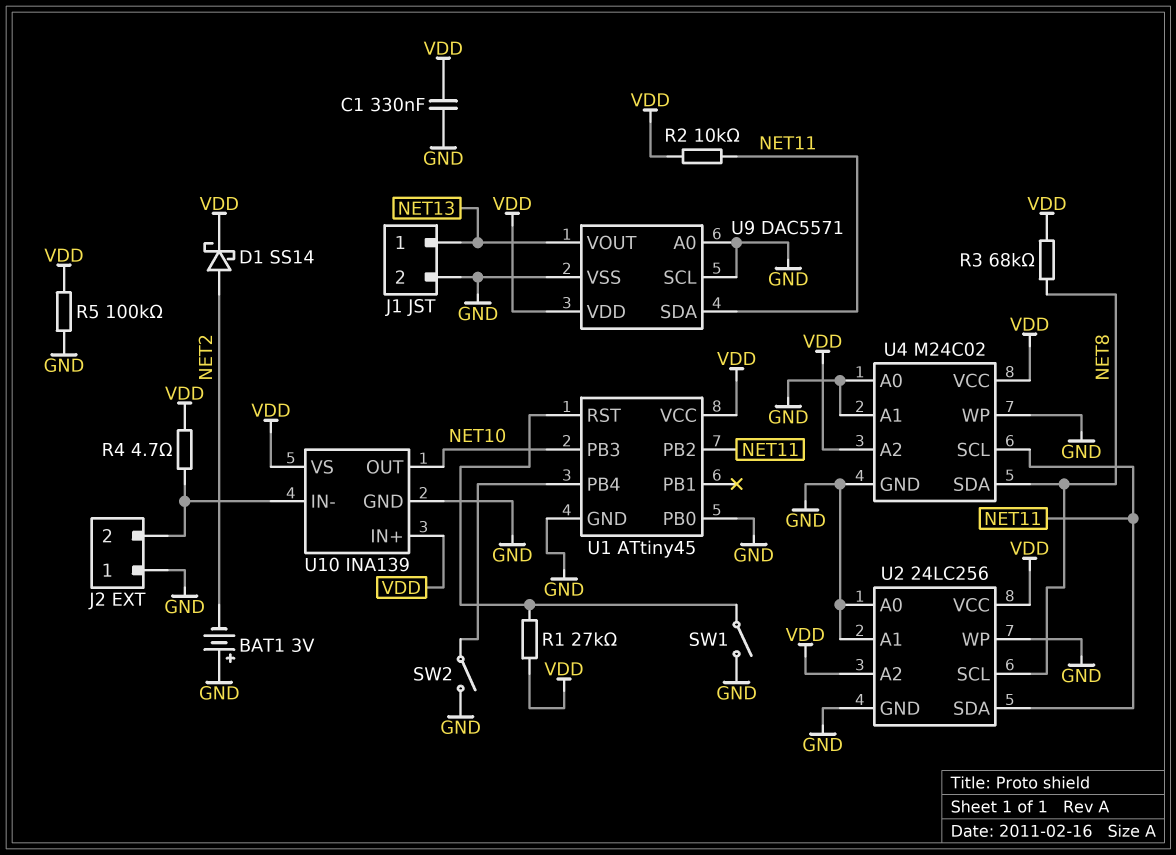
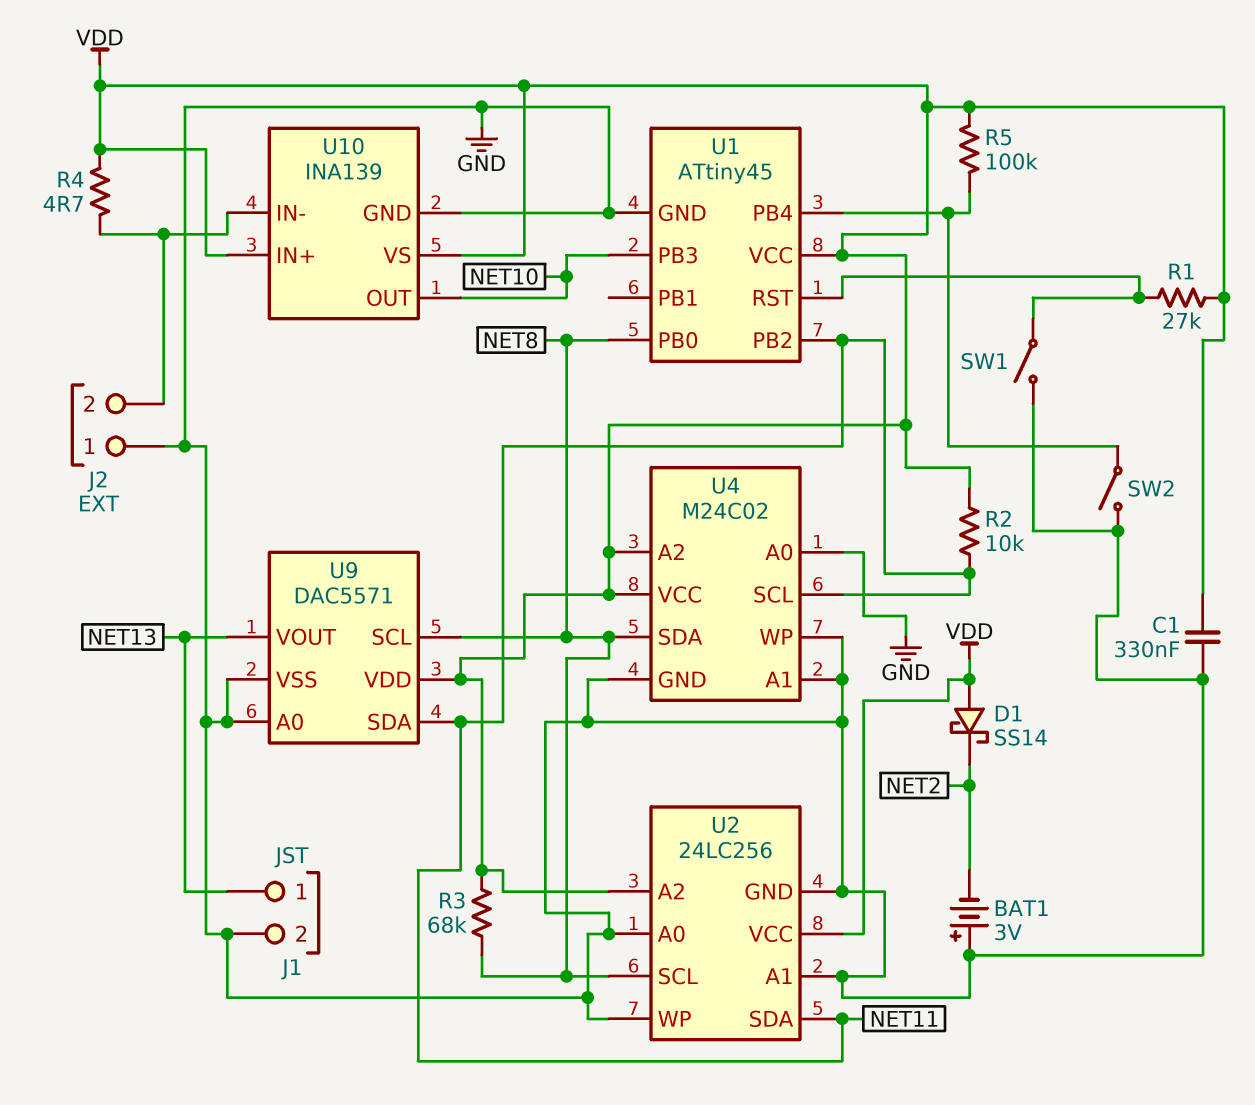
D1: schottky SS14 (A NET2, K VDD) -> schottky SS14 (A VDD, K NET2)
R5: 100k (GND, VDD) -> 100k (U1/PB4, VDD)
U1 pin PB0: GND -> NET8
U9 pin SCL: GND -> NET8

